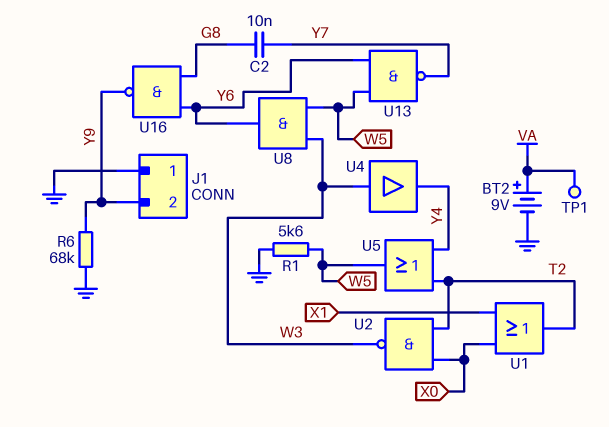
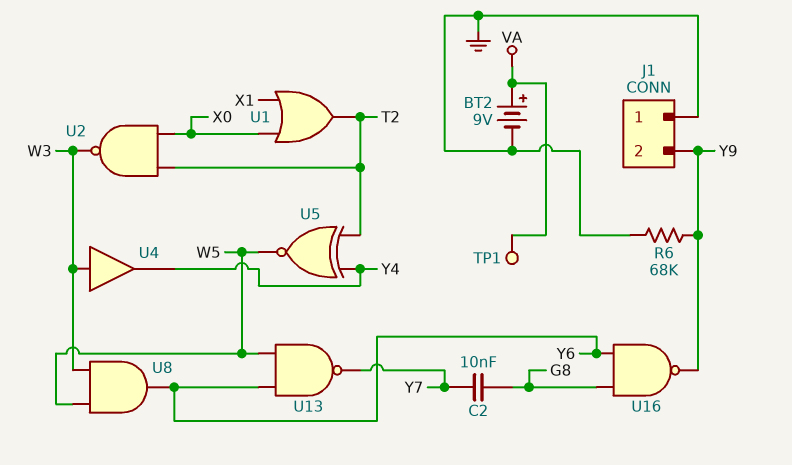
R1: 5.6k (GND, W5) -> none
U5: OR (in T2, in Y4, out W5) -> XNOR (in T2, in Y4, out W5)

